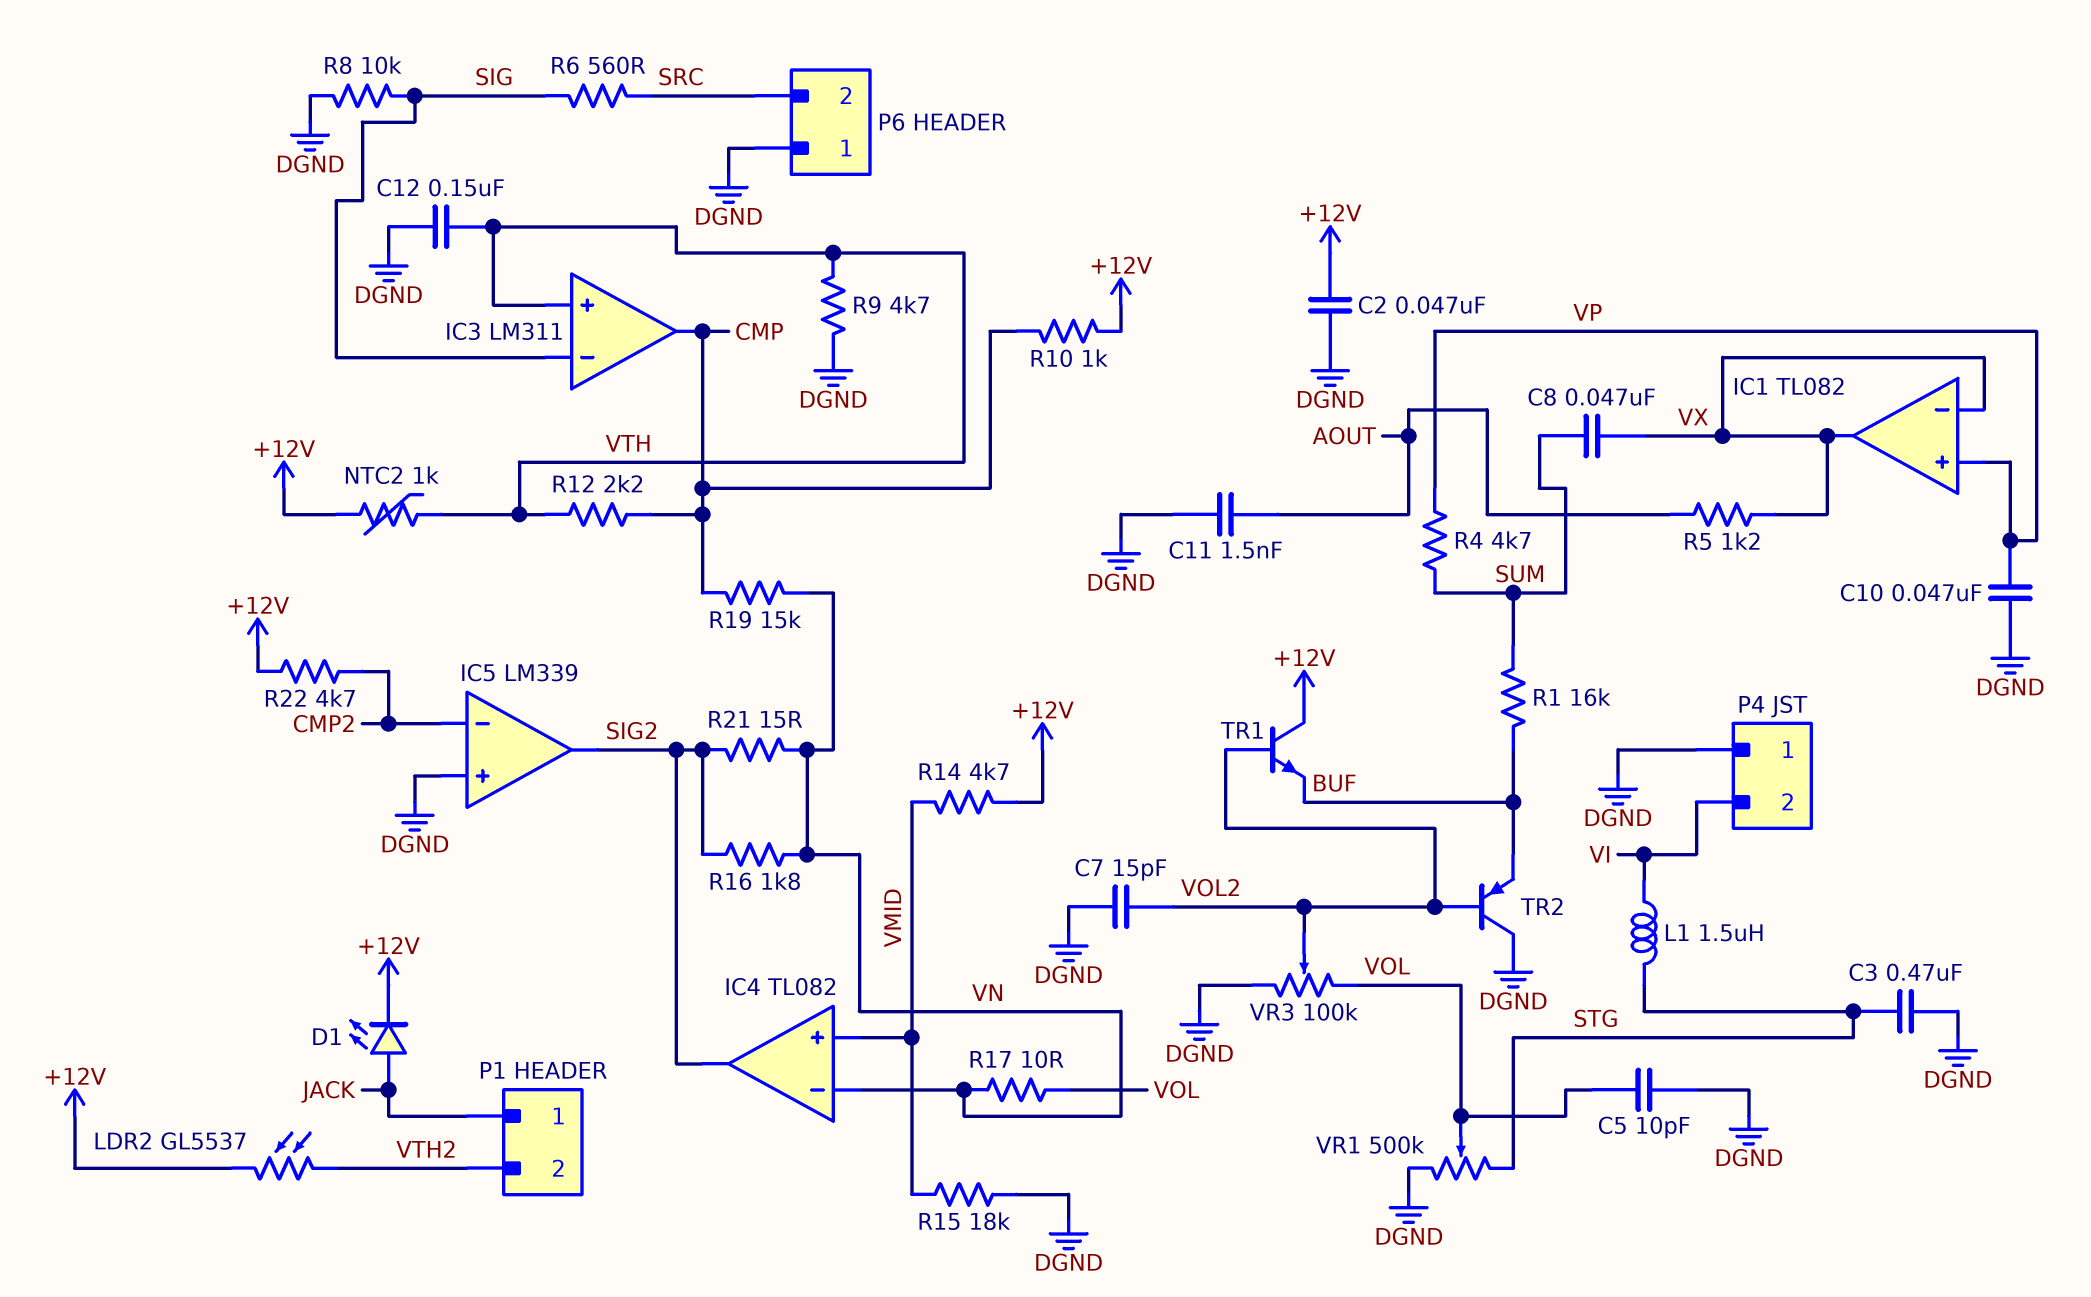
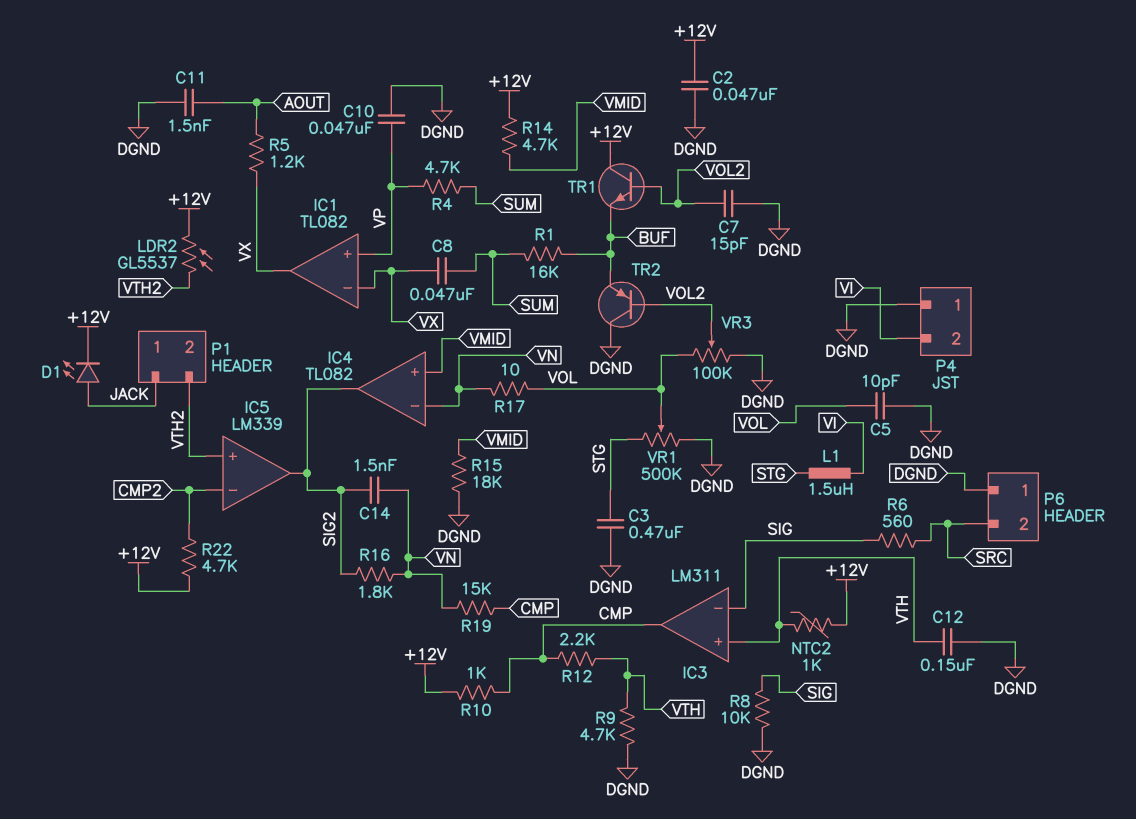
C14: none -> 1.5nF (SIG2, VN)
IC5 pin in+: DGND -> VTH2
R21: 15 (SIG2, VN) -> none

